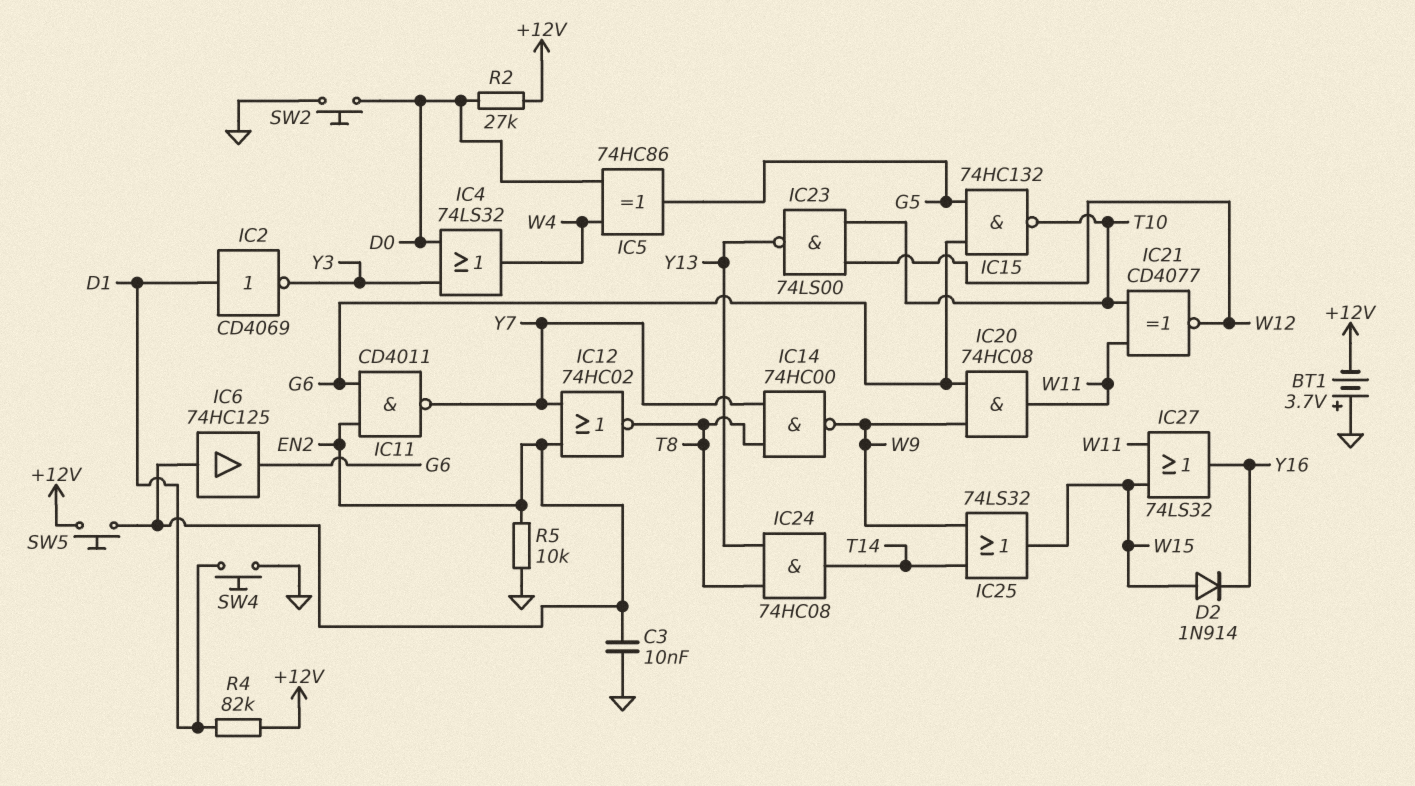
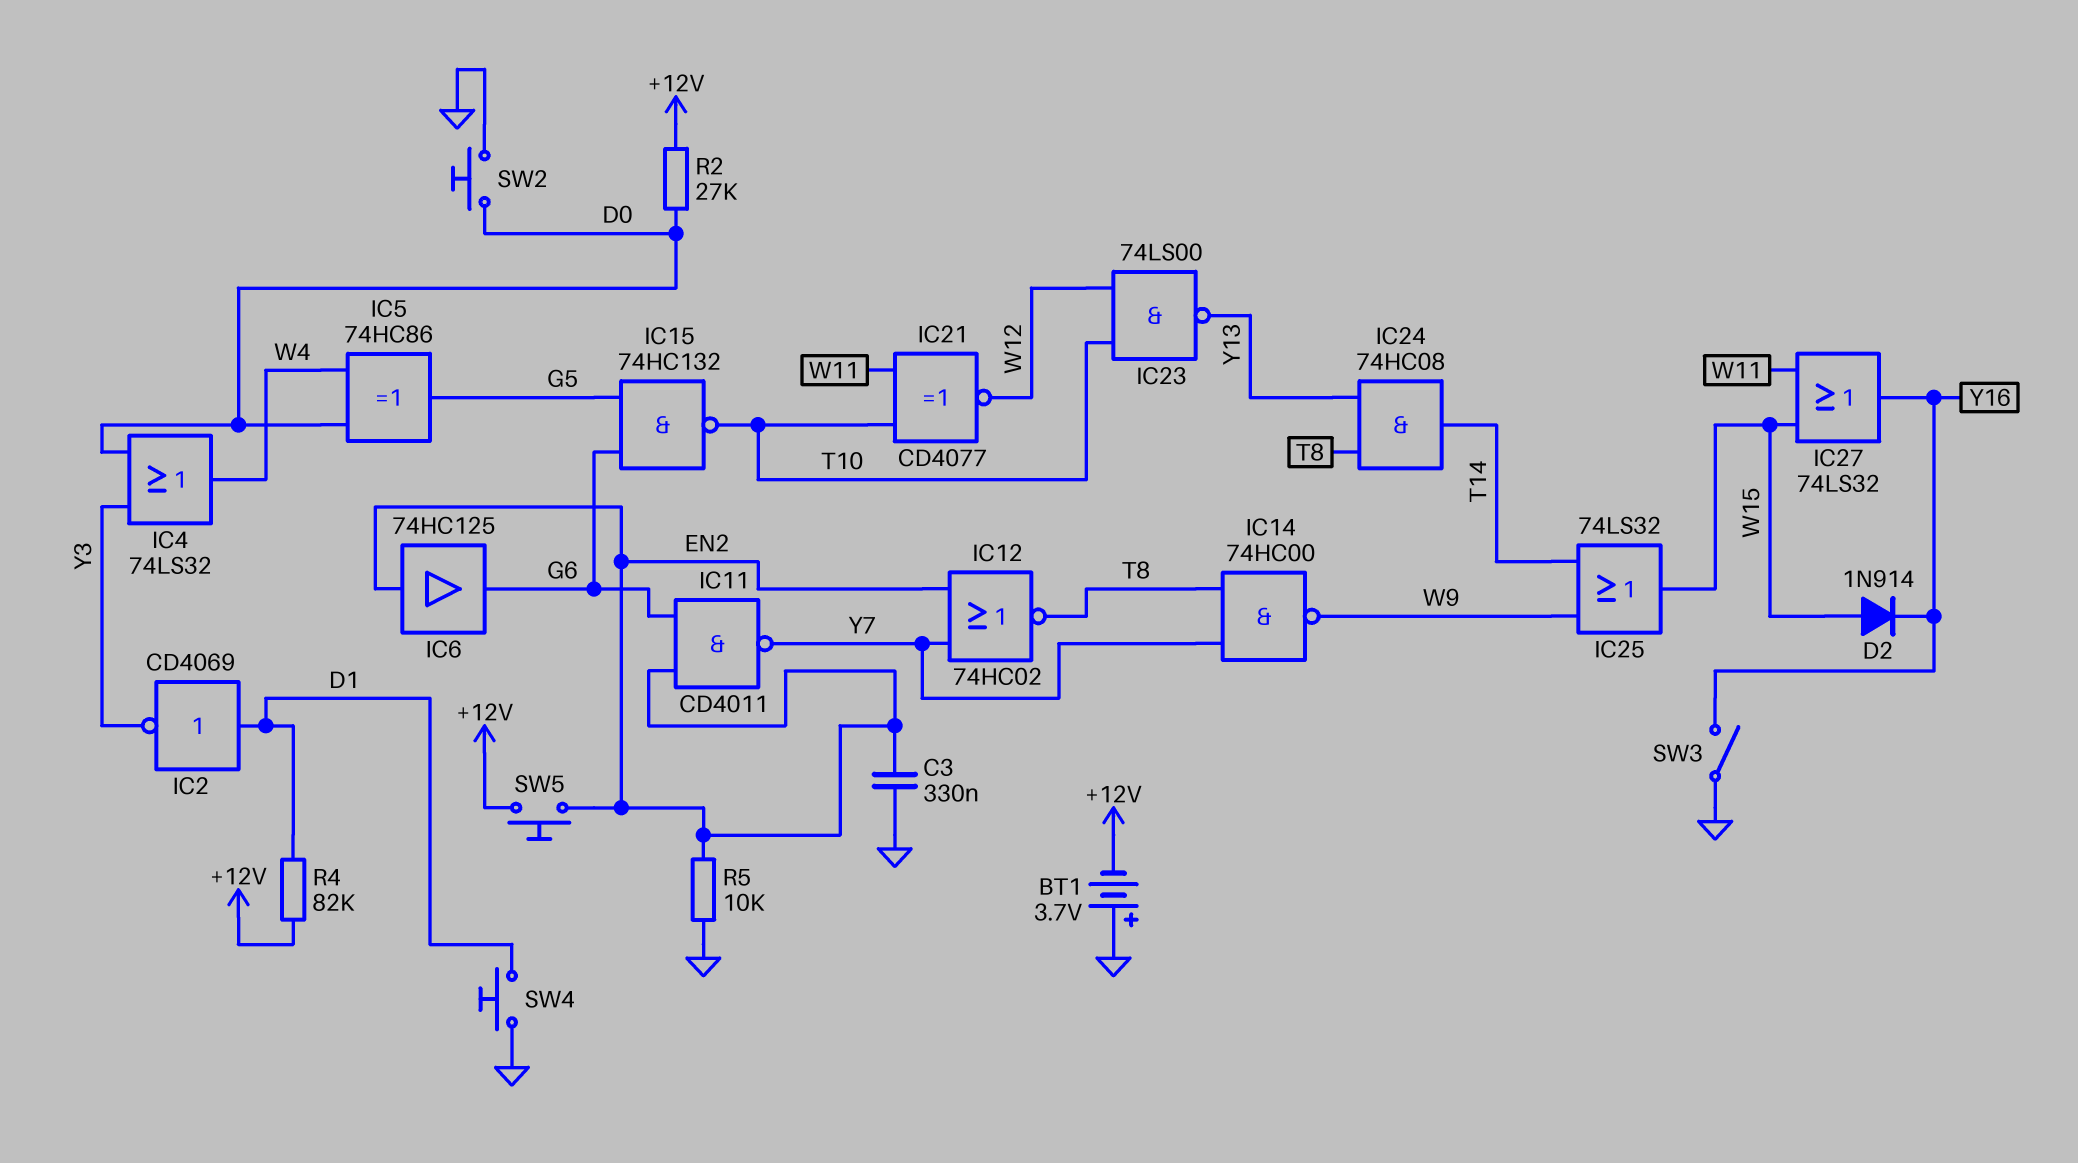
C3: 10nF (EN2, GND) -> 330nF (EN2, GND)
IC20: AND 74HC08 (in G6, in W9, out W11) -> none
SW3: none -> switch (GND, Y16)

